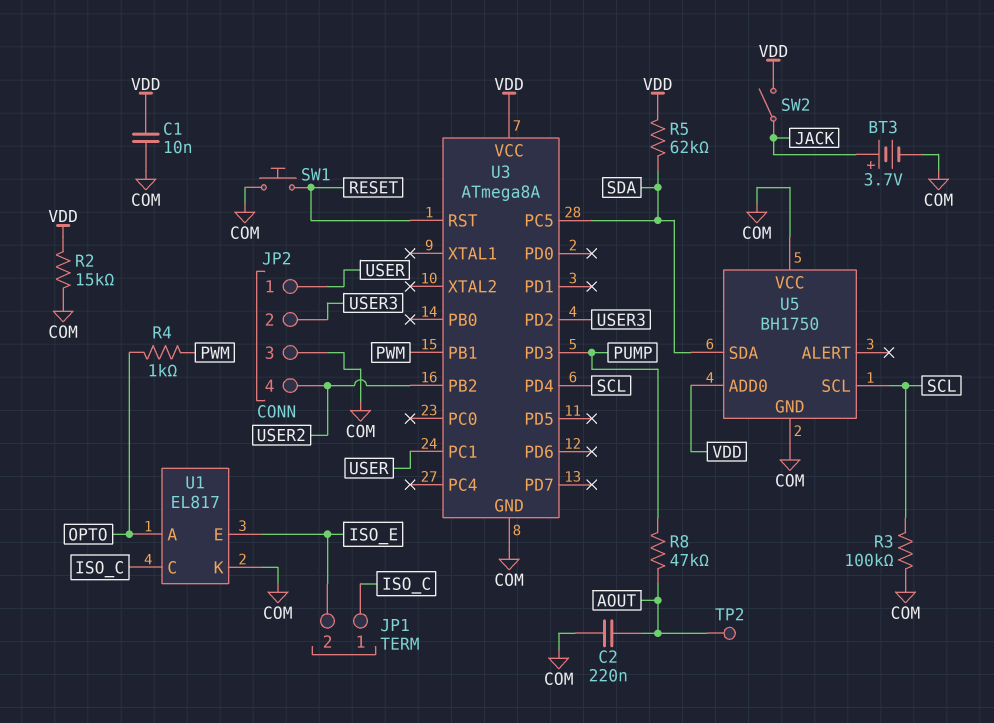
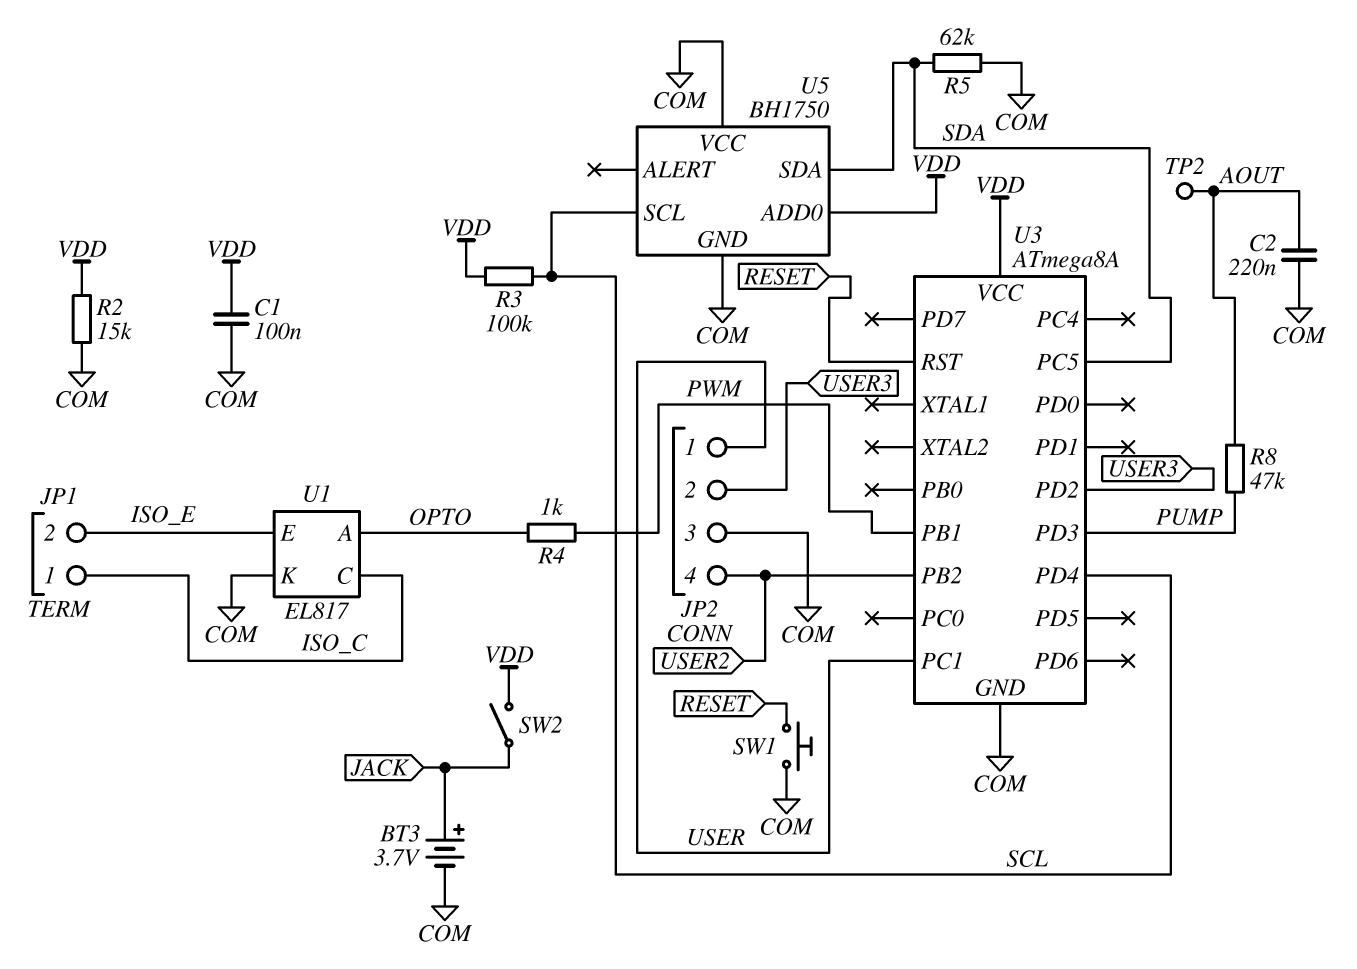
C1: 10nF (COM, VDD) -> 100nF (COM, VDD)
R3: 100k (COM, SCL) -> 100k (SCL, VDD)
R5: 62k (SDA, VDD) -> 62k (COM, SDA)

